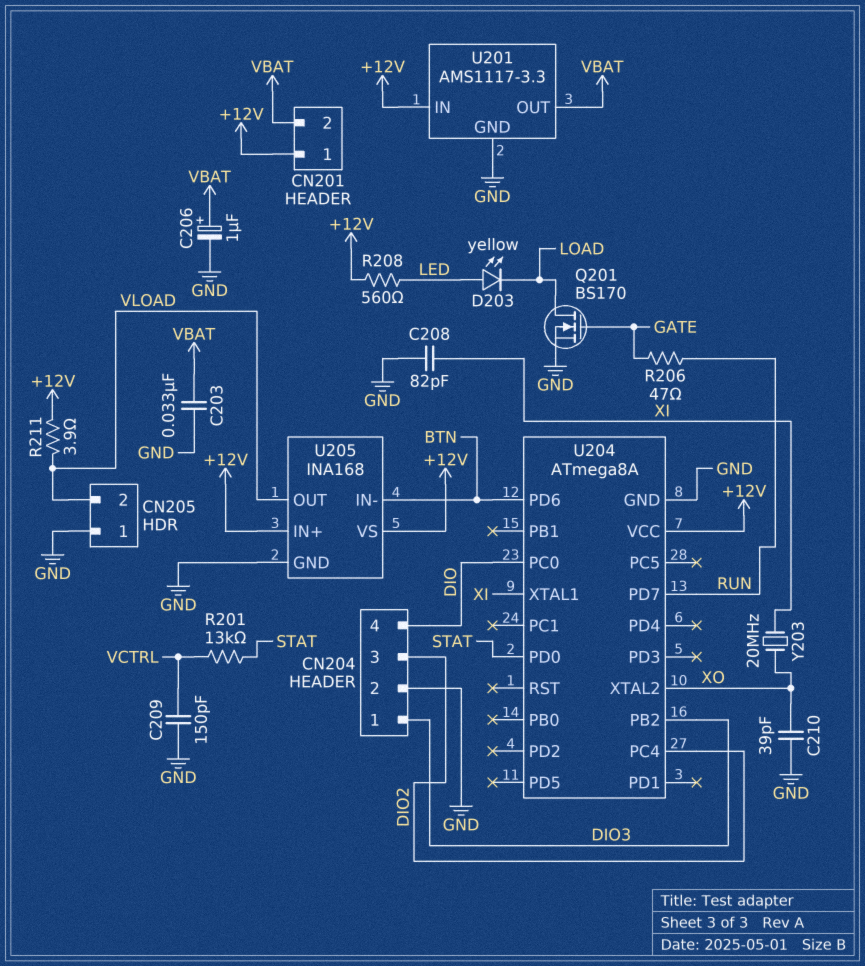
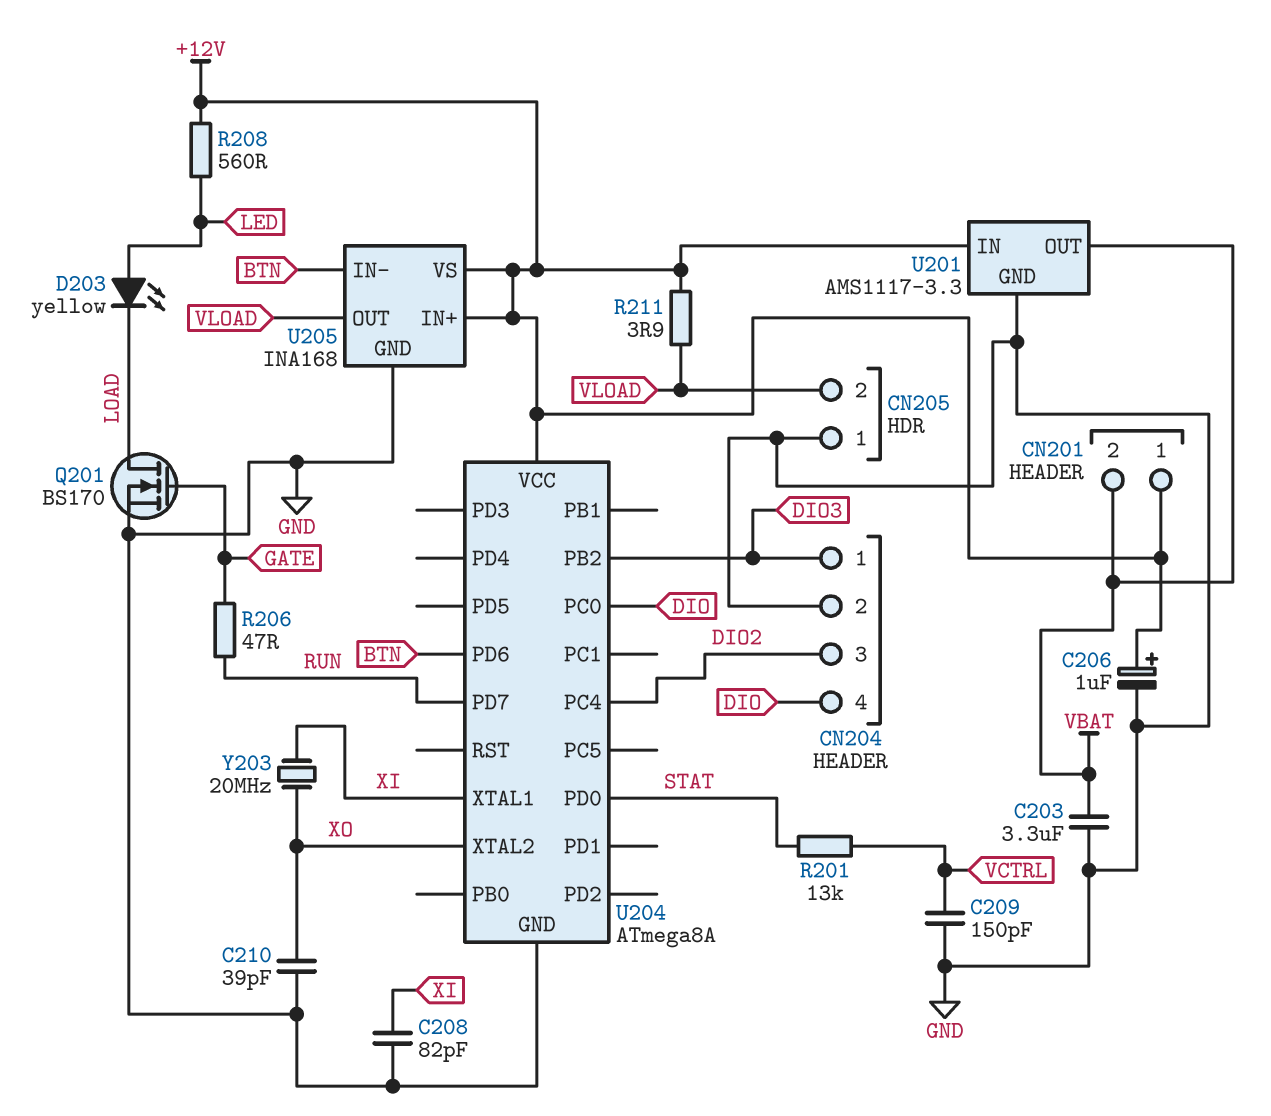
C203: 33nF (GND, VBAT) -> 3.3uF (GND, VBAT)
C206: 1uF (plus VBAT, minus GND) -> 1uF (plus +12V, minus GND)

